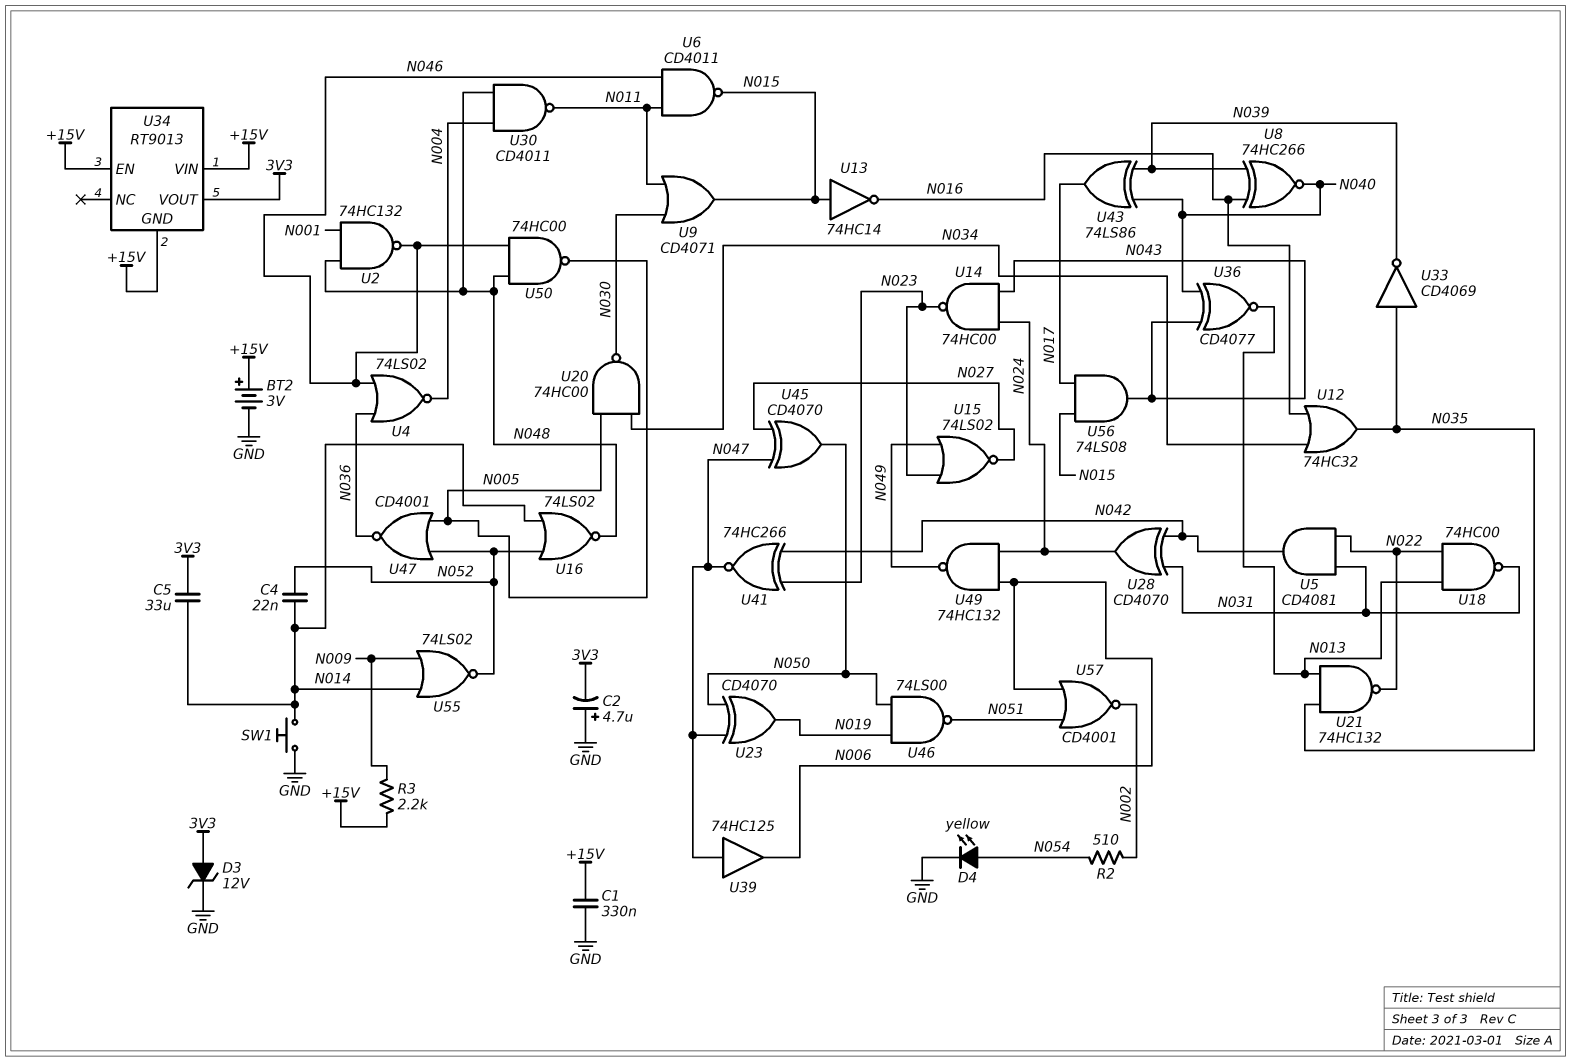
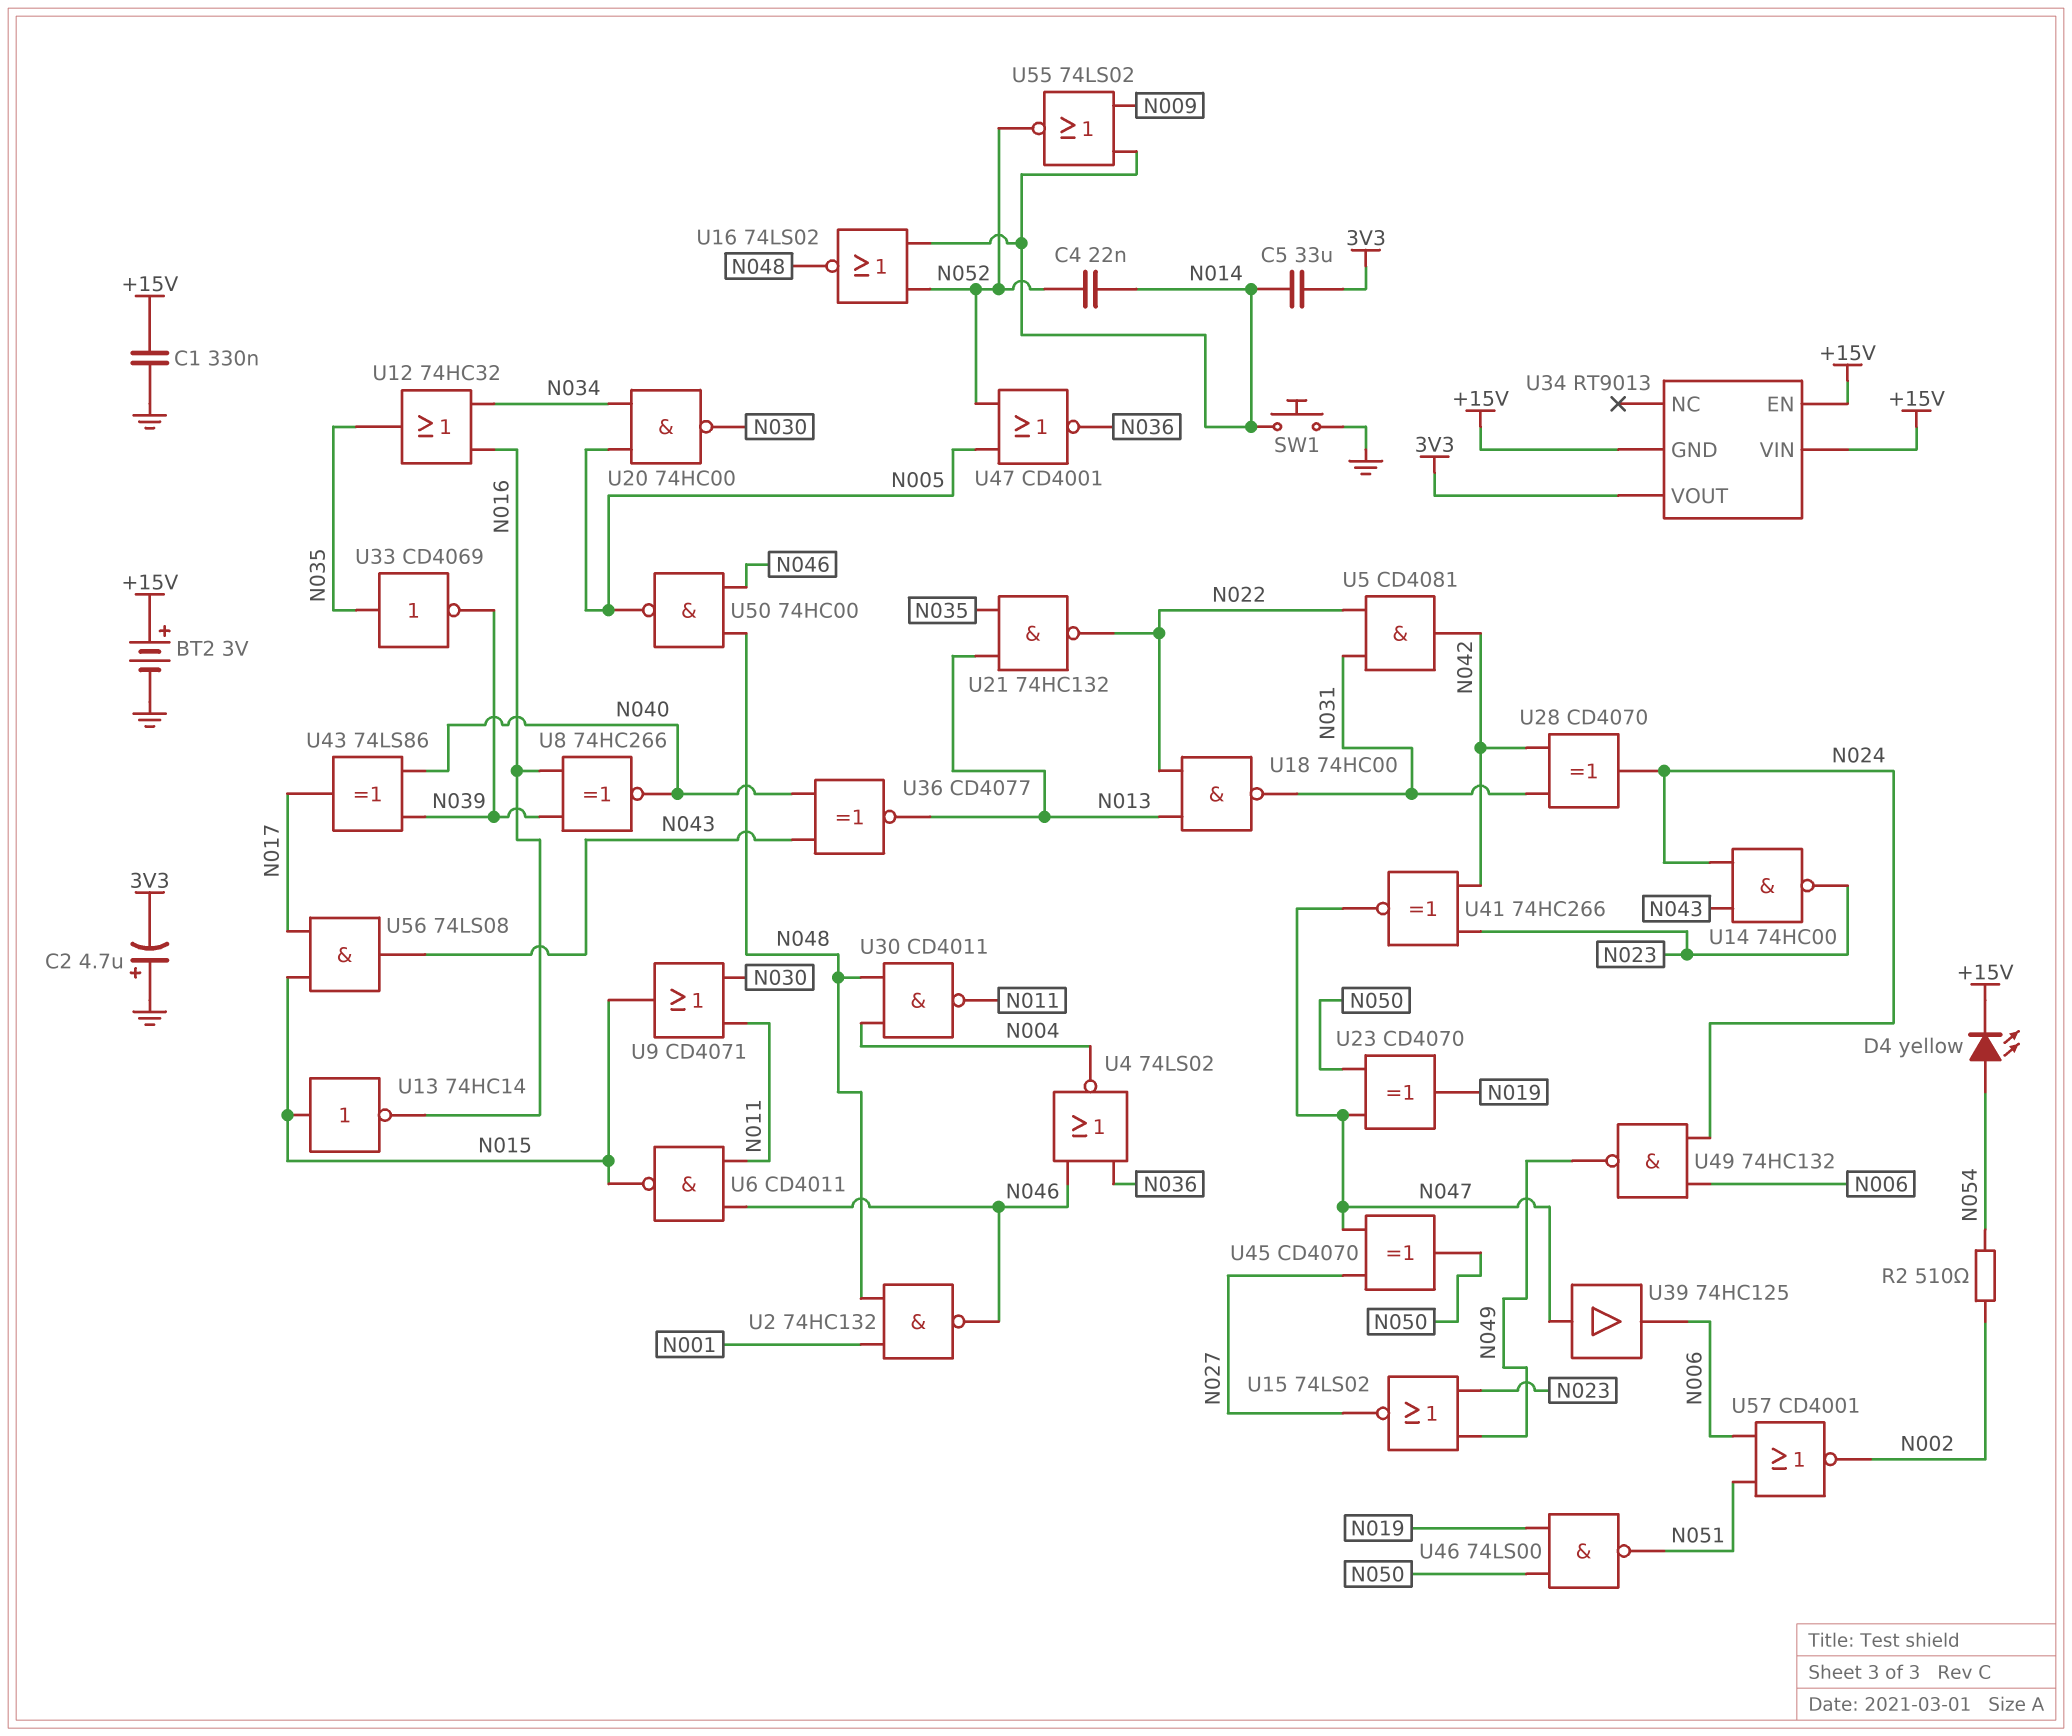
D3: zener 12V (A 3V3, K GND) -> none
D4: LED yellow (A N054, K GND) -> LED yellow (A N054, K +15V)
R3: 2.2k (+15V, N009) -> none

